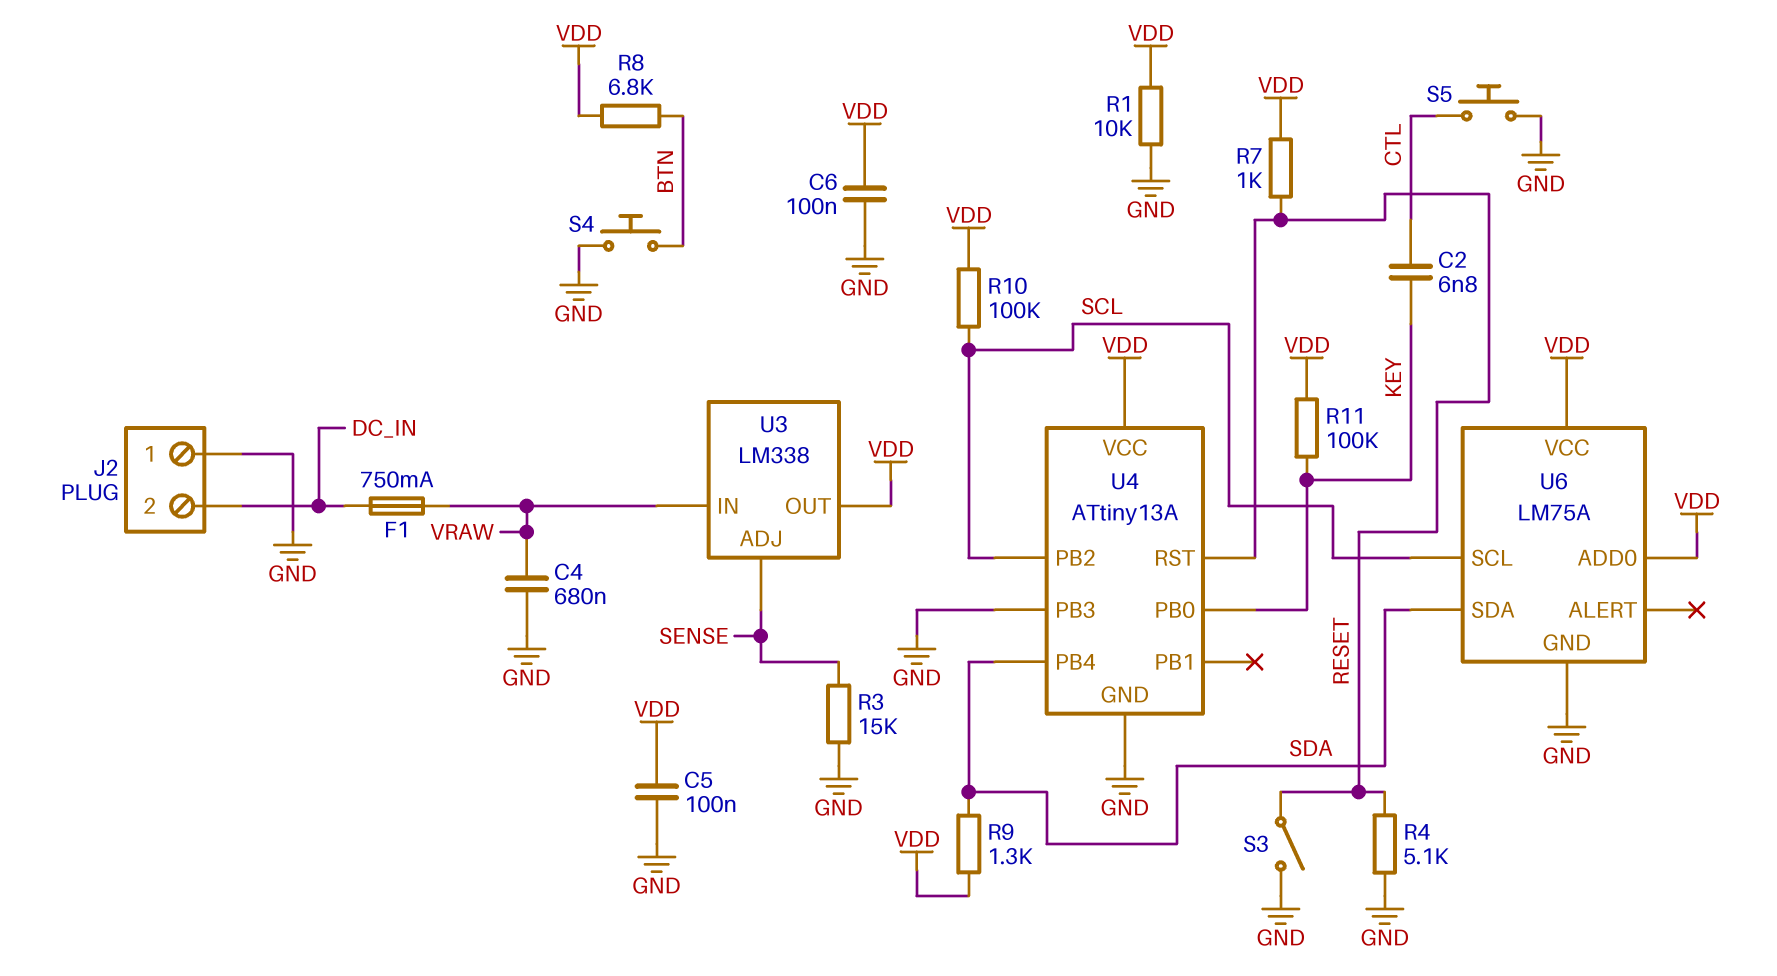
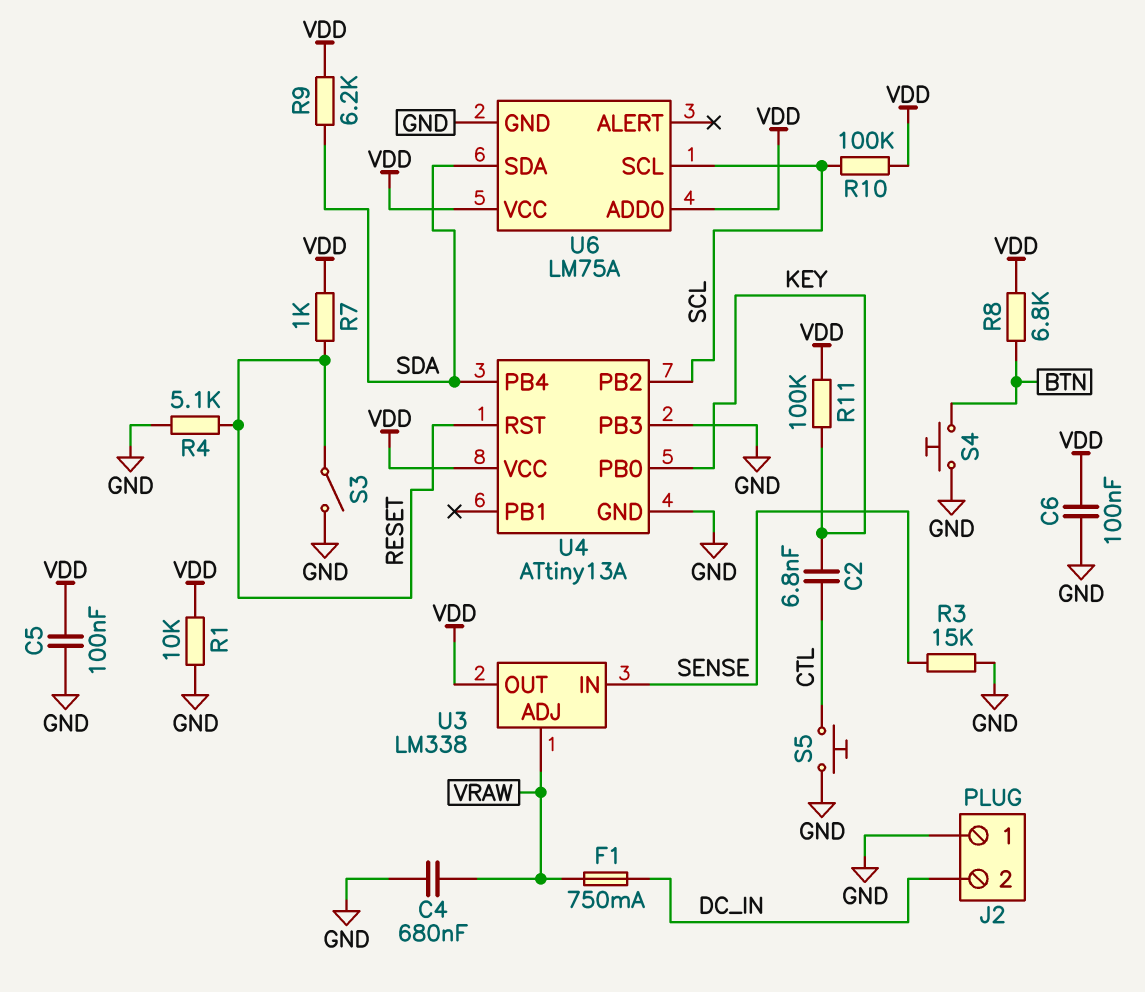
R9: 1.3k (SDA, VDD) -> 6.2k (SDA, VDD)
U3 pin ADJ: SENSE -> VRAW
U3 pin IN: VRAW -> SENSE

